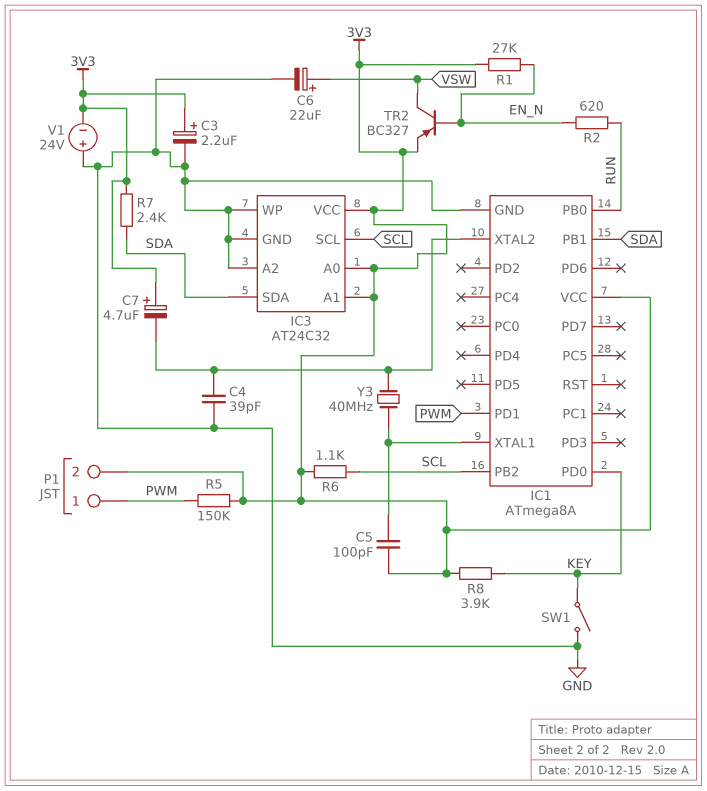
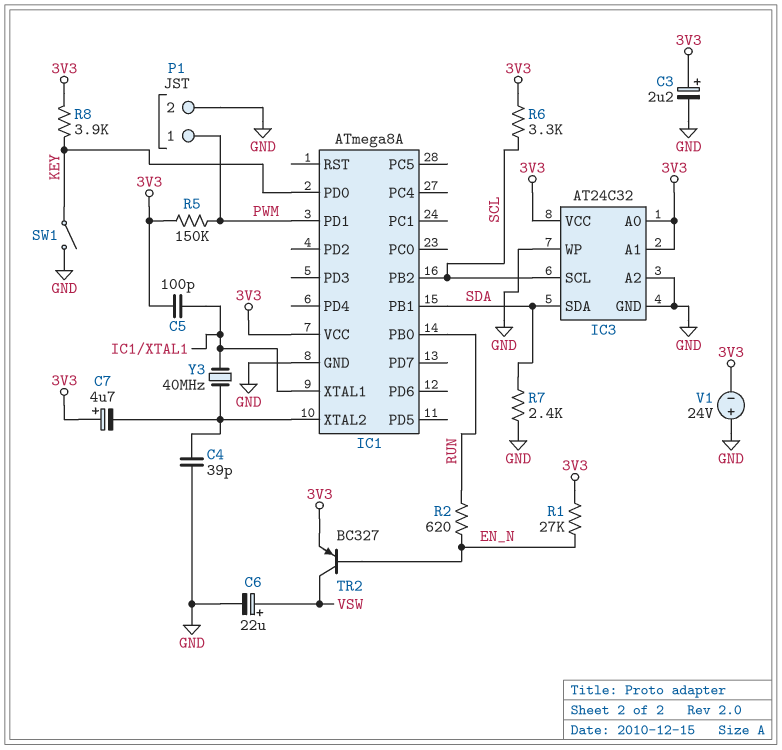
P1 pin 2: 3V3 -> GND
R6: 1.1k (3V3, SCL) -> 3.3k (3V3, SCL)
R7: 2.4k (3V3, SDA) -> 2.4k (GND, SDA)

